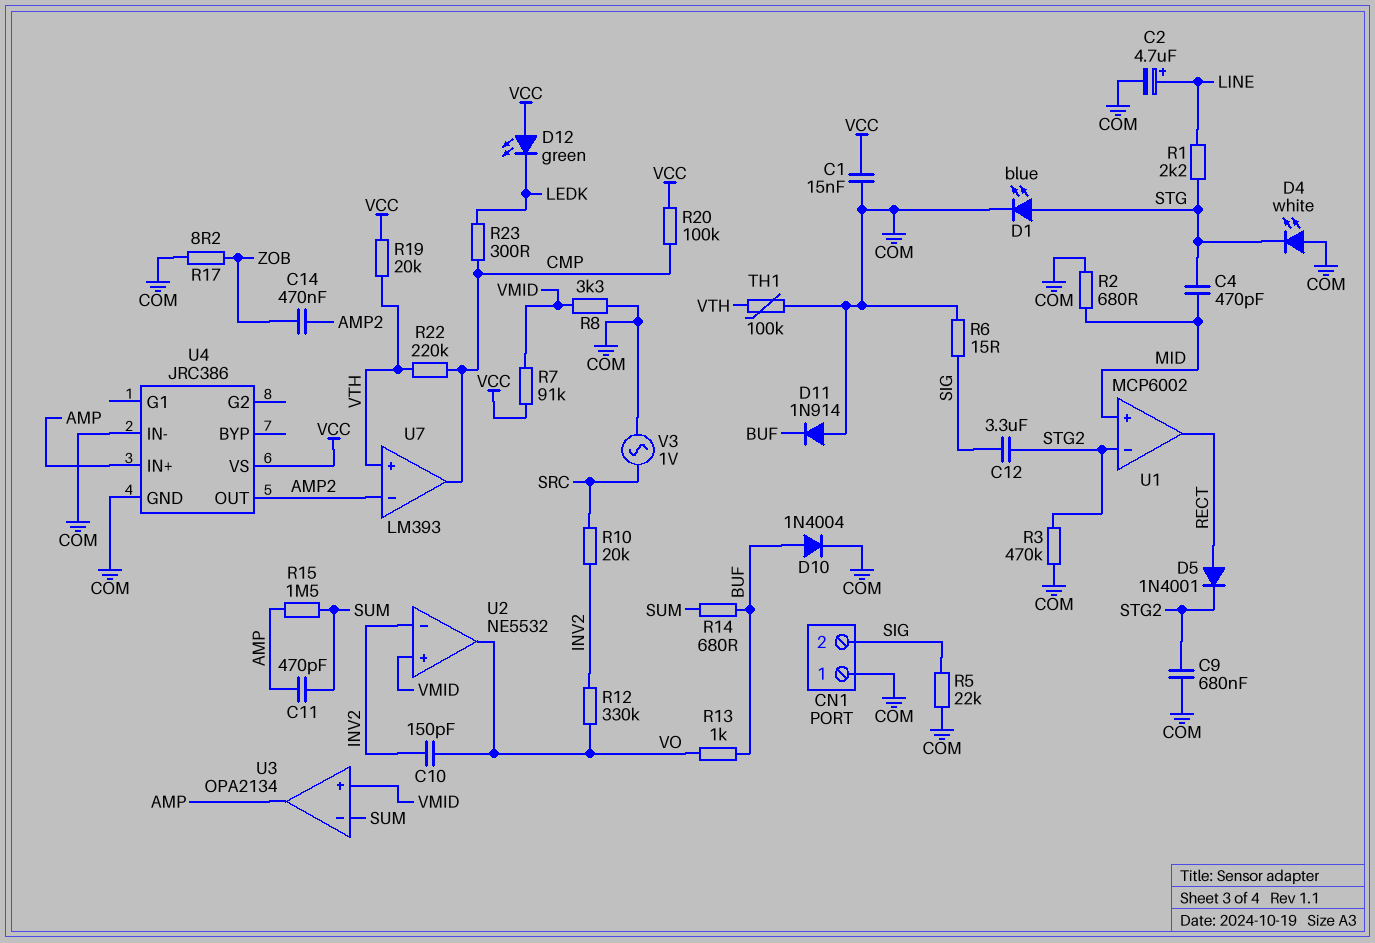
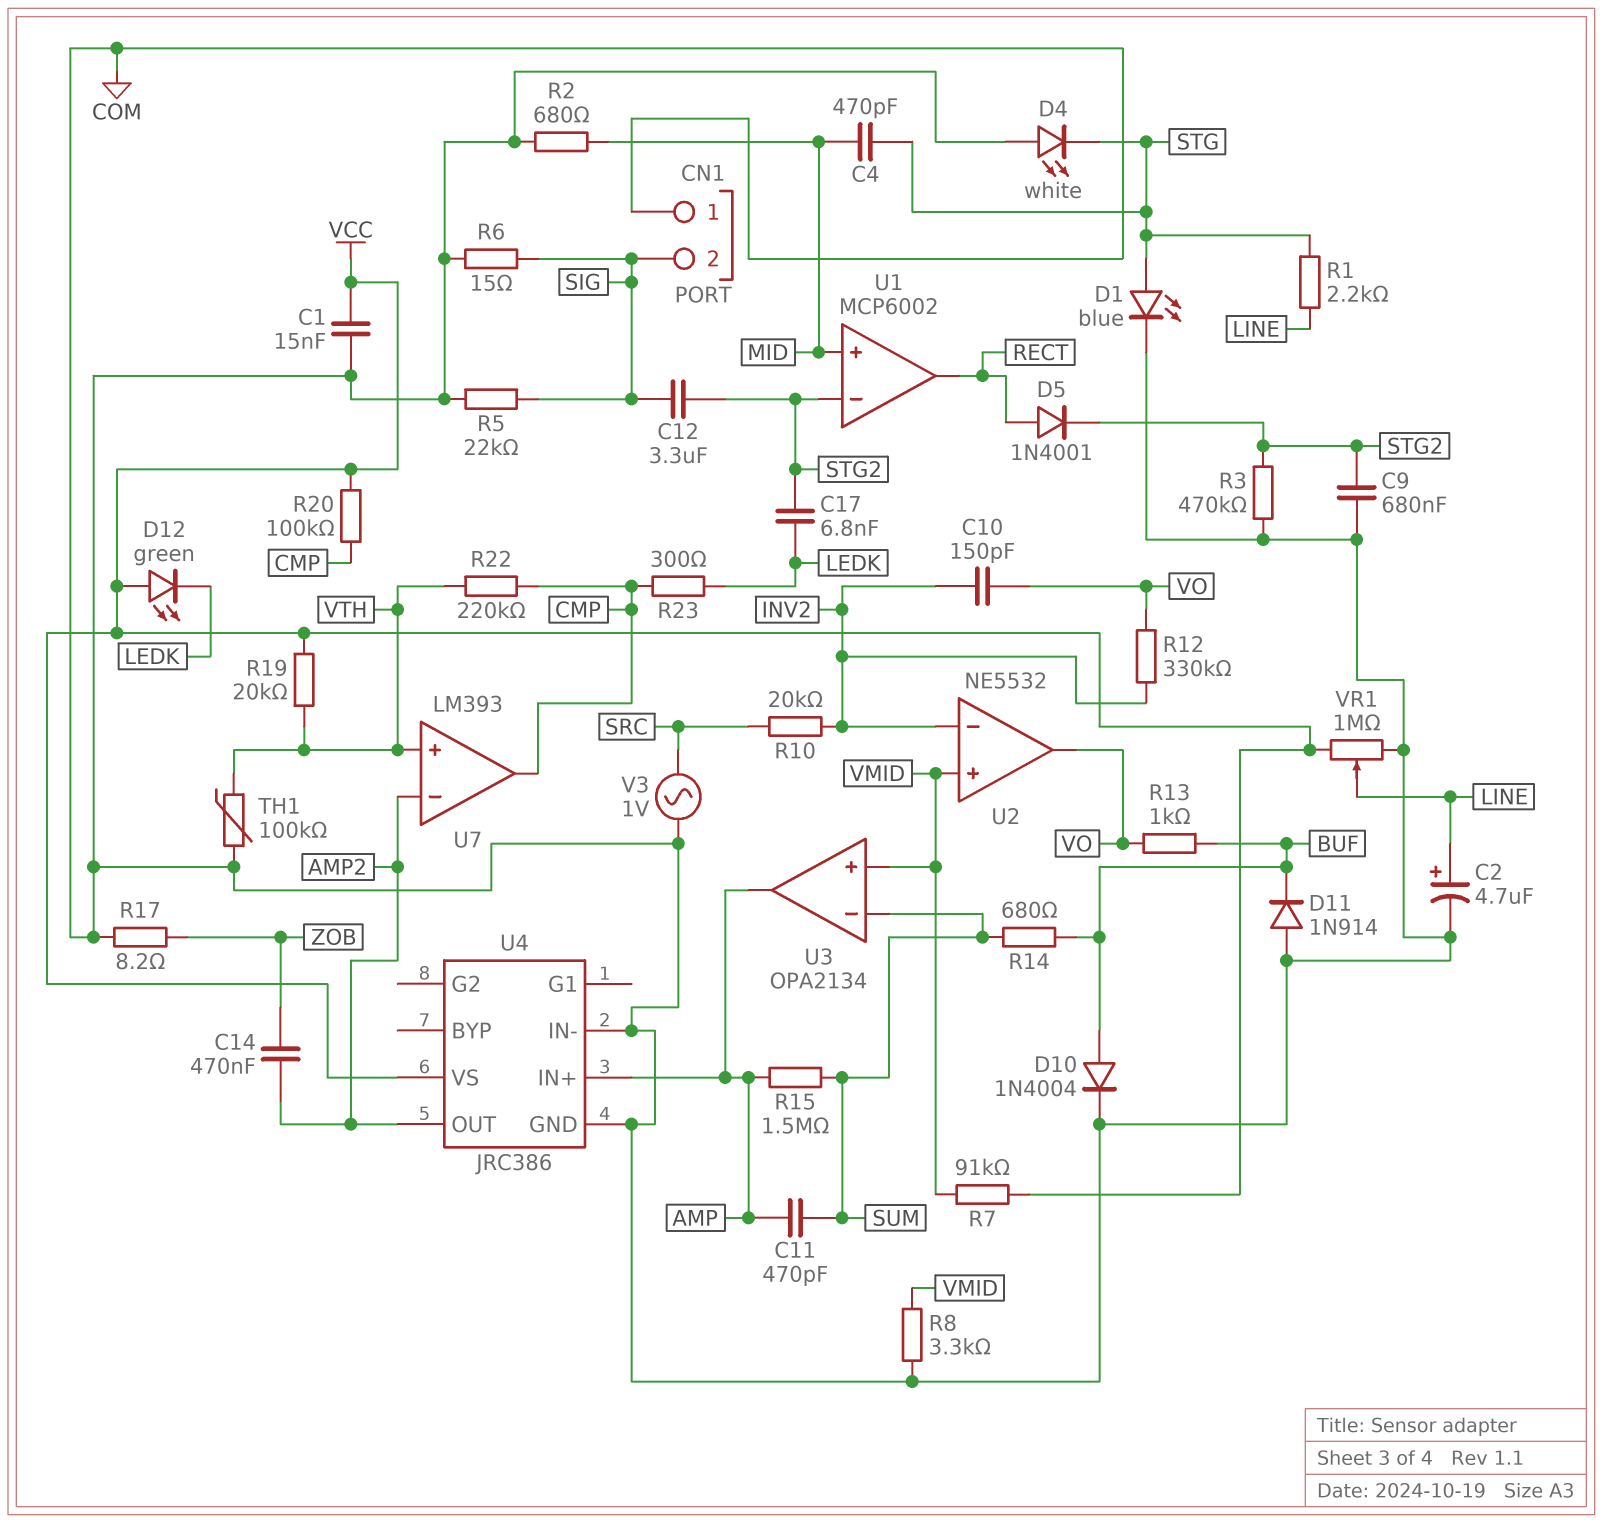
C17: none -> 6.8nF (LEDK, STG2)
VR1: none -> 1M (COM, VCC, wiper LINE)

